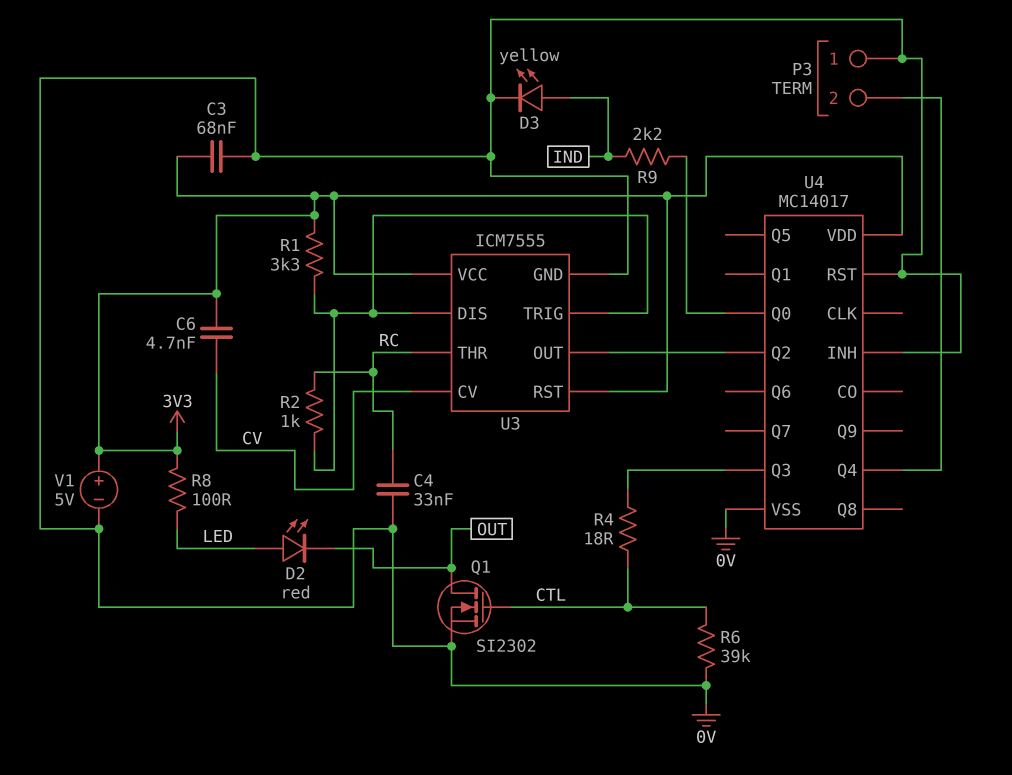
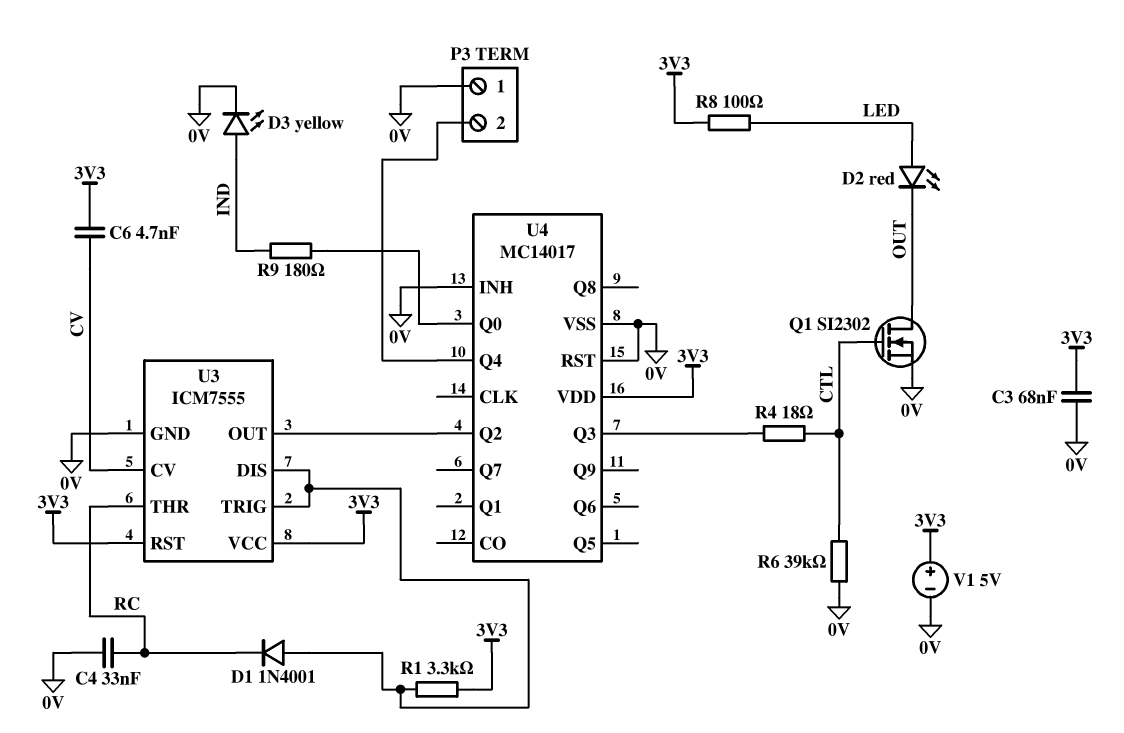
D1: none -> diode 1N4001 (A U3/DIS, K RC)
R2: 1k (RC, U3/DIS) -> none
R9: 2.2k (IND, U4/Q0) -> 180 (IND, U4/Q0)

